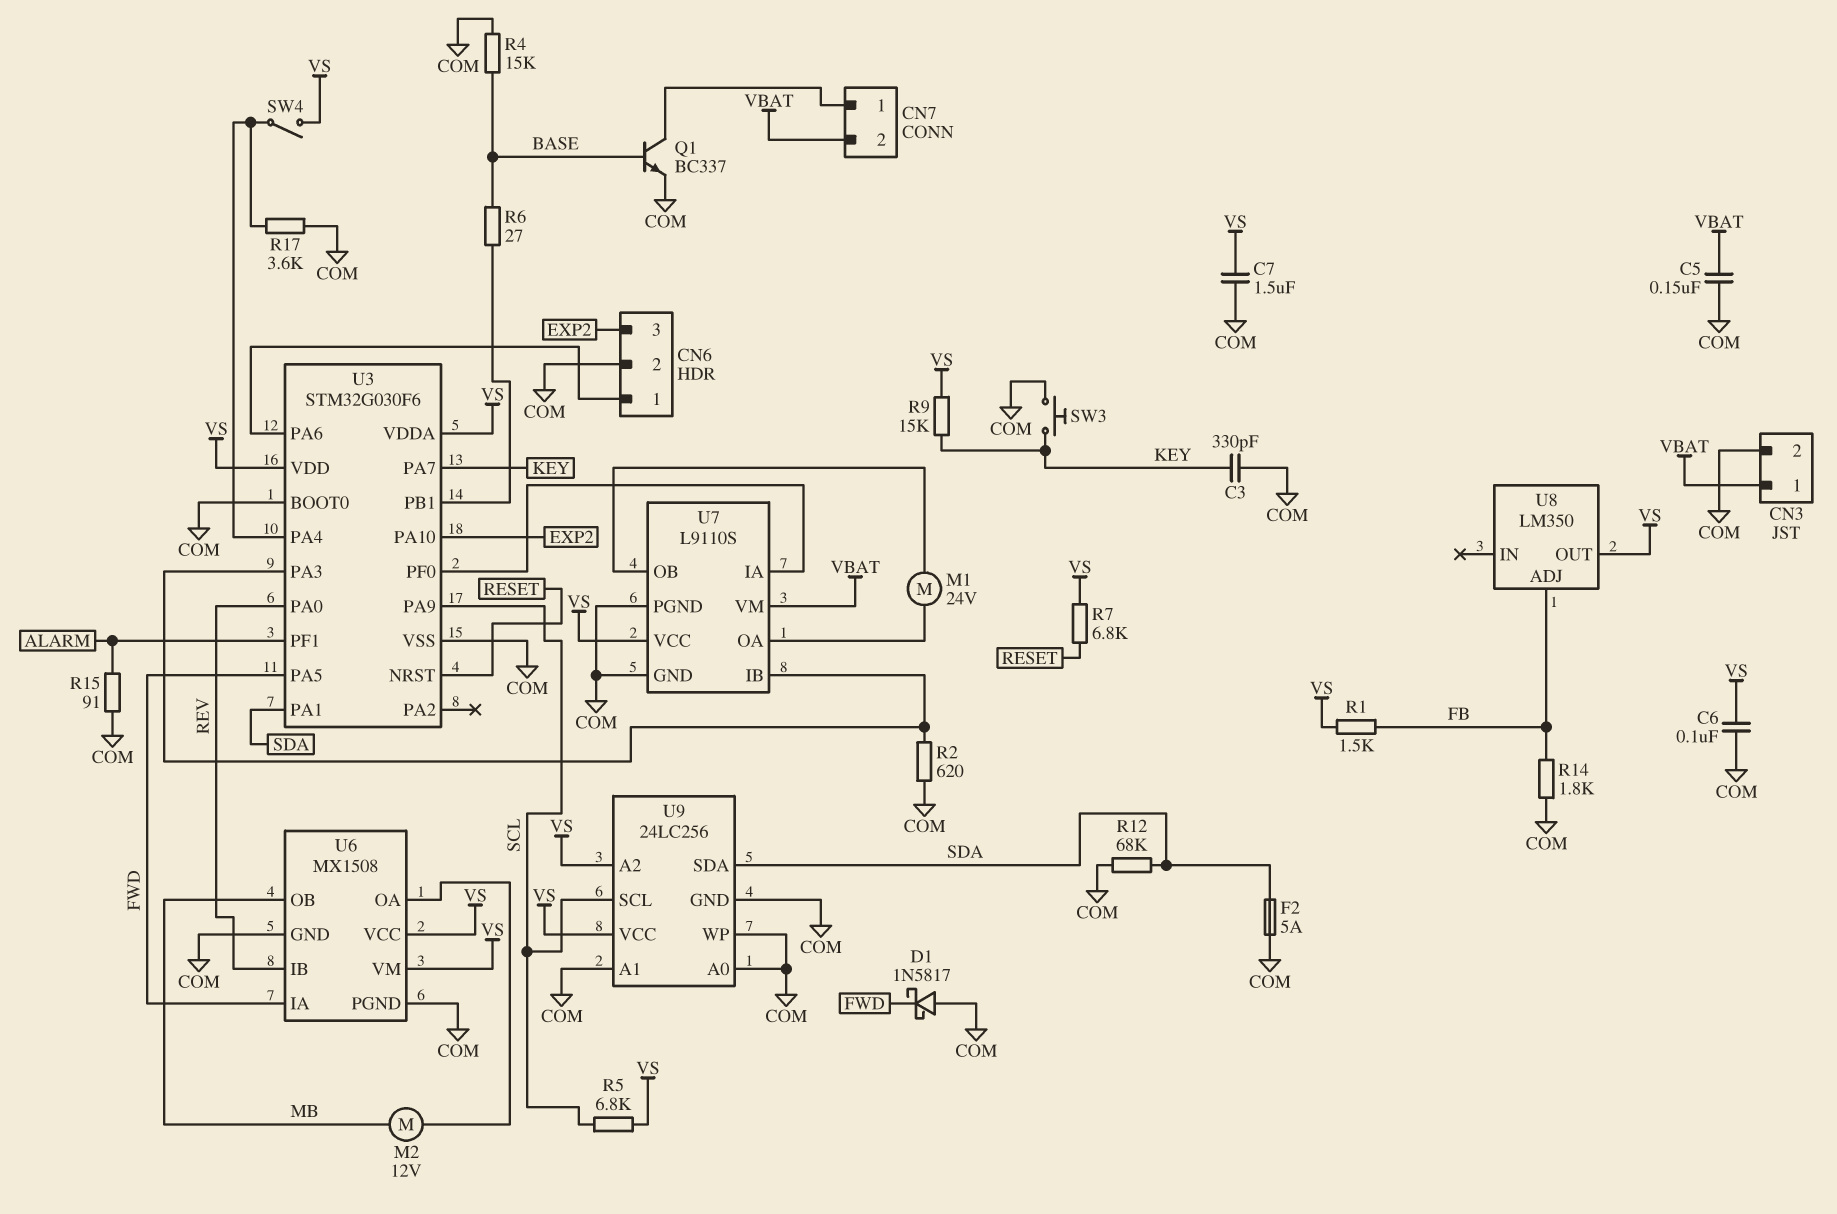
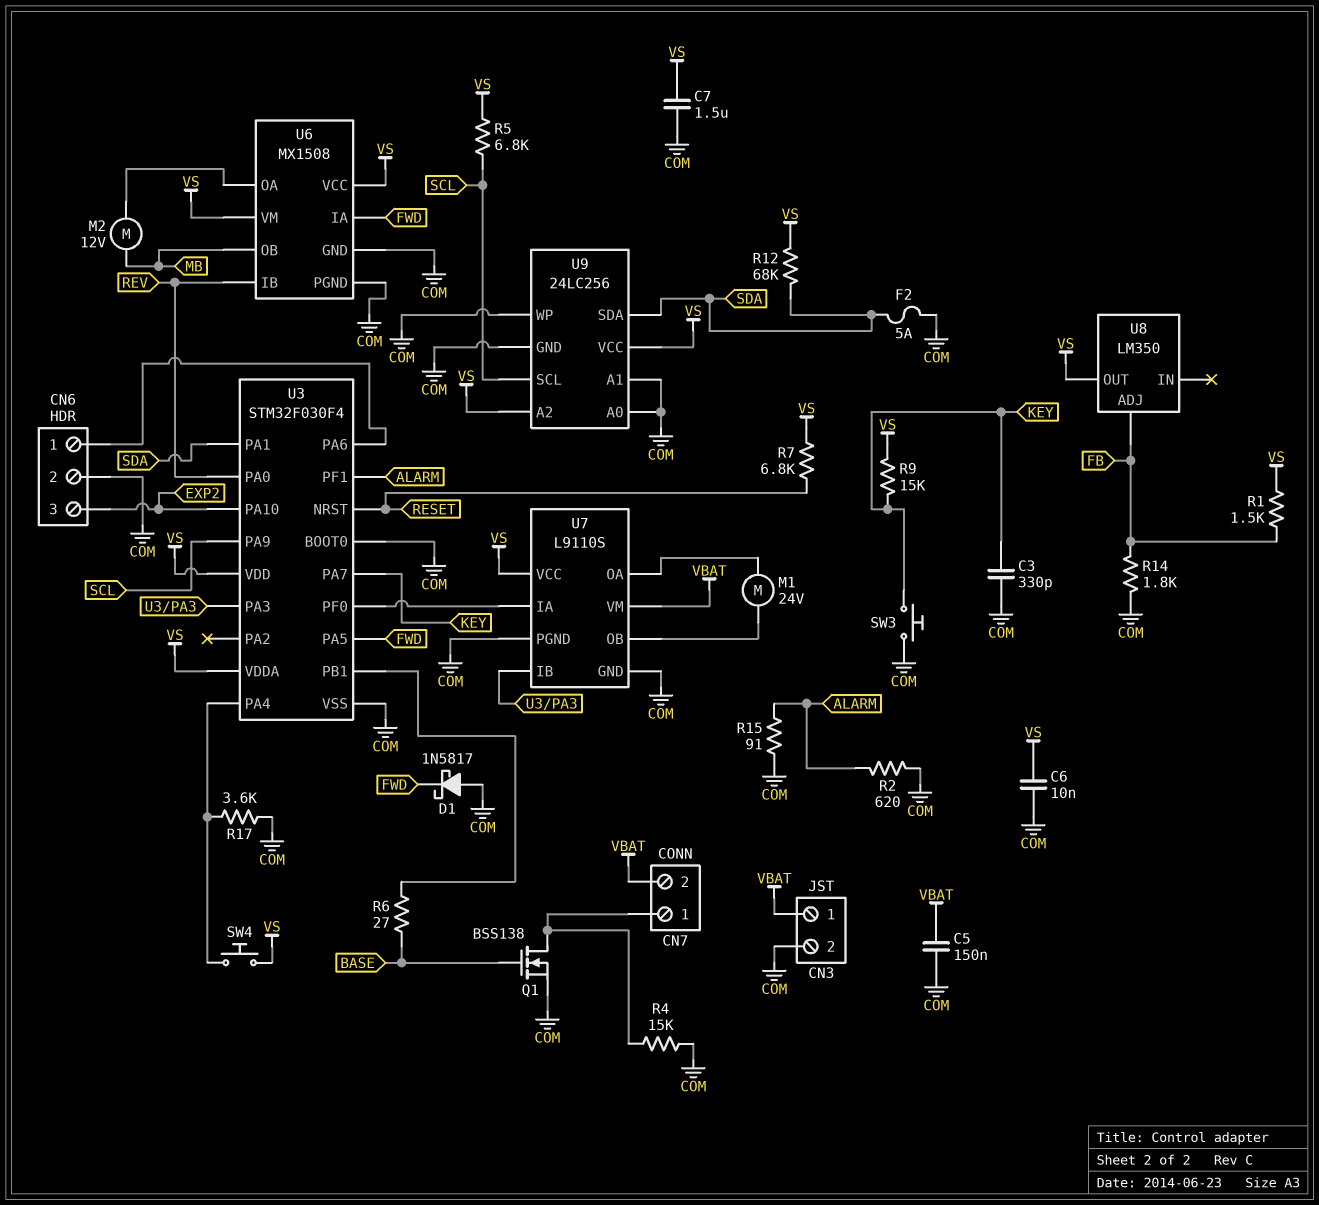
C6: 100nF (COM, VS) -> 10nF (COM, VS)
Q1: NPN BC337 (B BASE, C CN7/1, E COM) -> NMOS BSS138 (G BASE, D CN7/1, S COM)
R2: 620 (COM, U3/PA3) -> 620 (ALARM, COM)
R4: 15k (BASE, COM) -> 15k (CN7/1, COM)
R12: 68k (COM, SDA) -> 68k (SDA, VS)
SW4: switch (U3/PA4, VS) -> button (U3/PA4, VS)
U3: STM32G030F6 -> STM32F030F4

